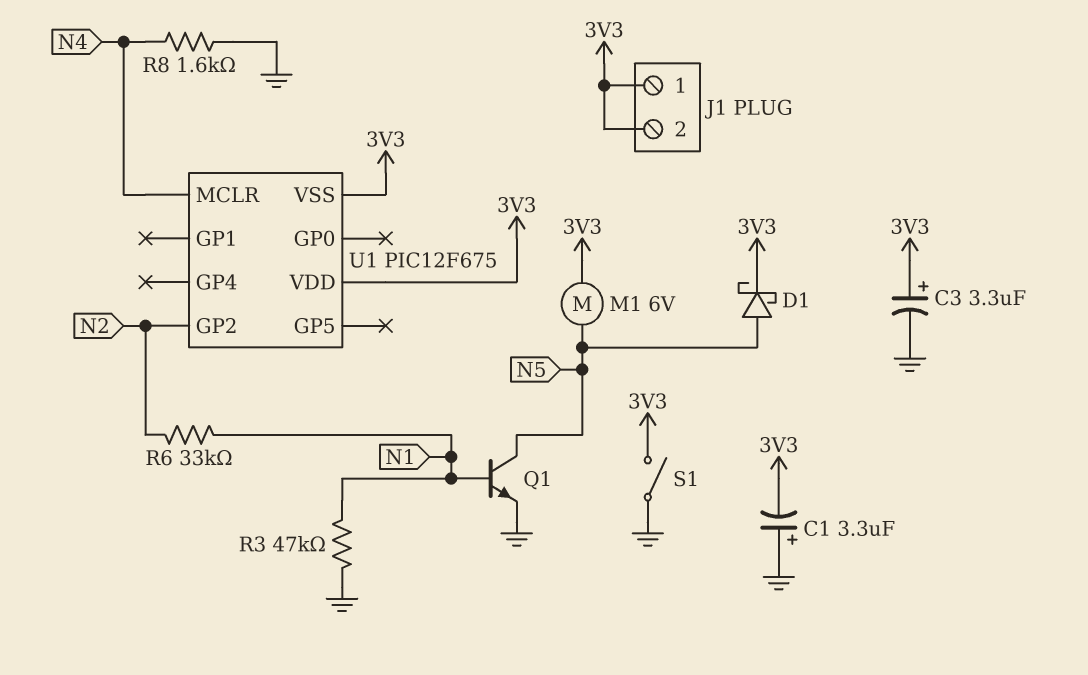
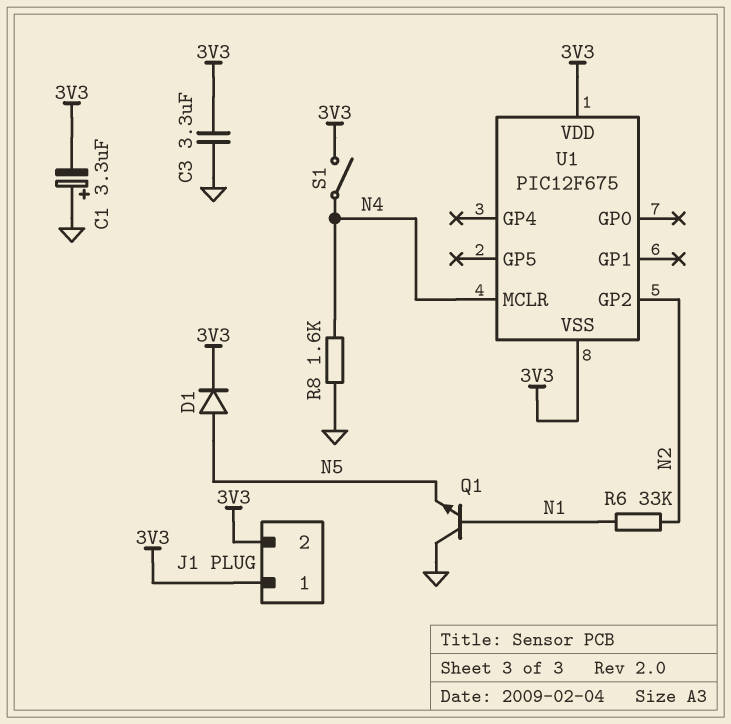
C3: 3.3uF (plus 3V3, minus GND) -> 3.3uF (3V3, GND)
D1: schottky (A N5, K 3V3) -> diode (A N5, K 3V3)
M1: motor 6V (3V3, N5) -> none
Q1: NPN (B N1, C N5, E GND) -> NPN (B N1, C GND, E N5)
R3: 47k (GND, N1) -> none
S1: switch (3V3, GND) -> switch (3V3, N4)

